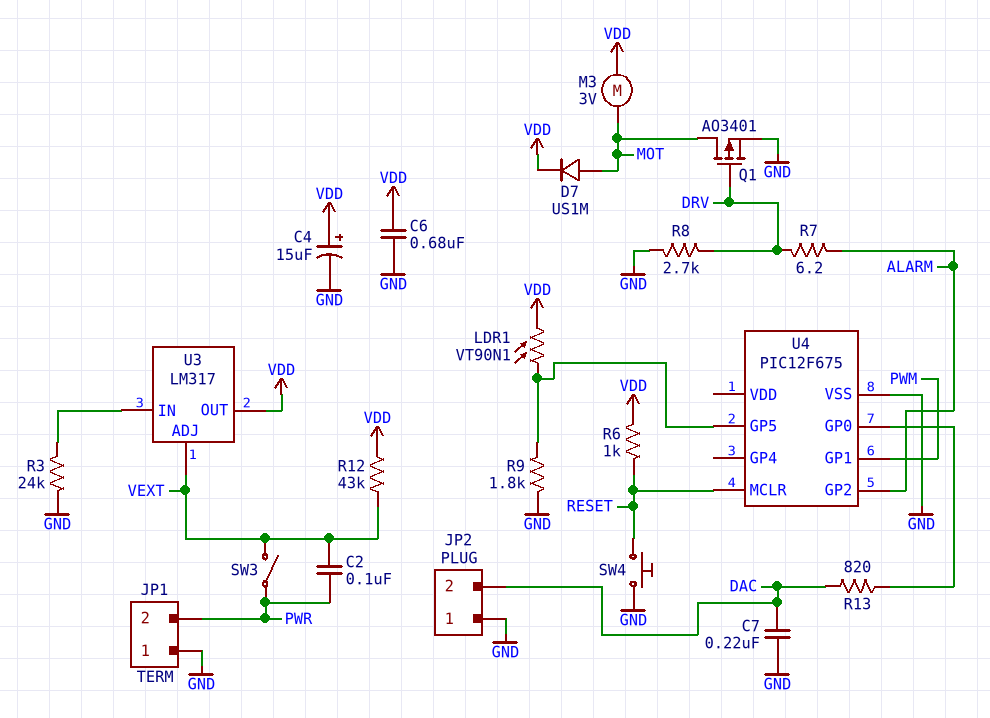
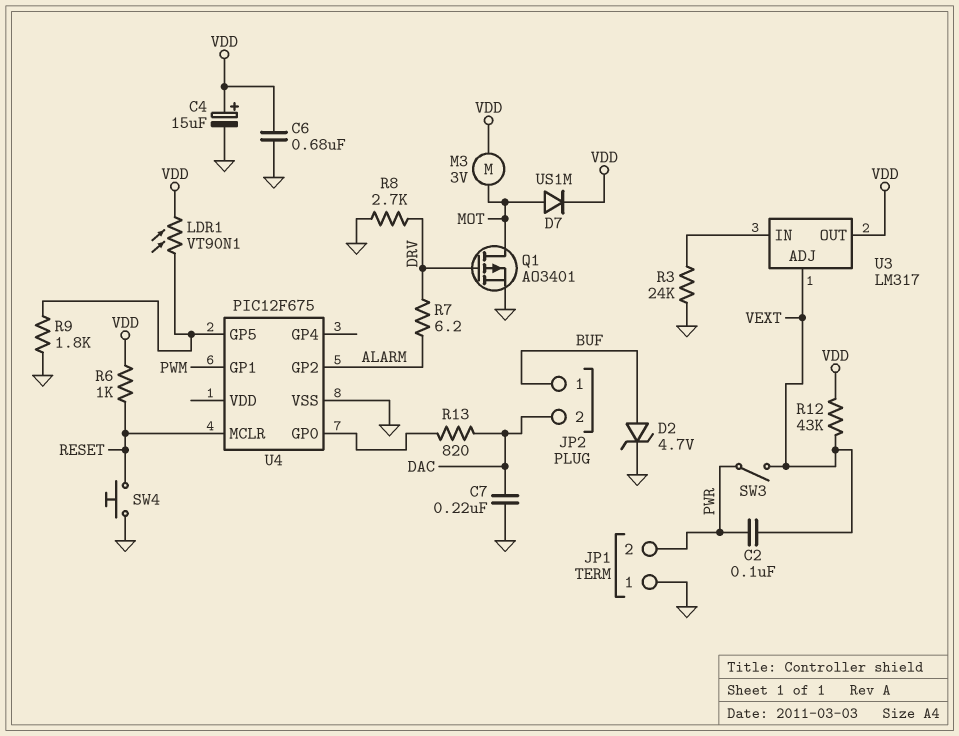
D2: none -> zener 4.7V (A BUF, K GND)
JP2 pin 1: GND -> BUF

